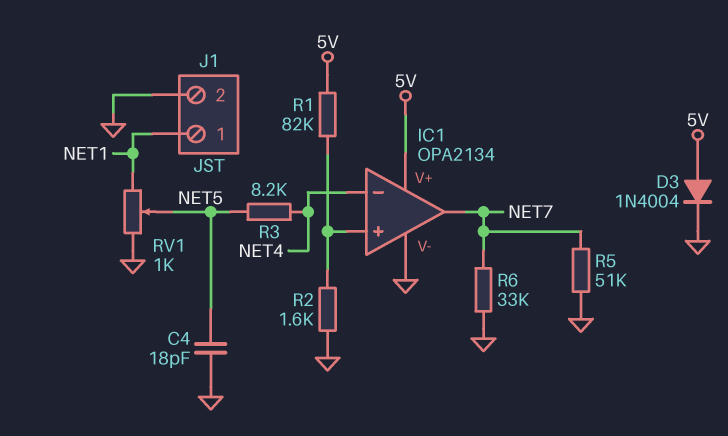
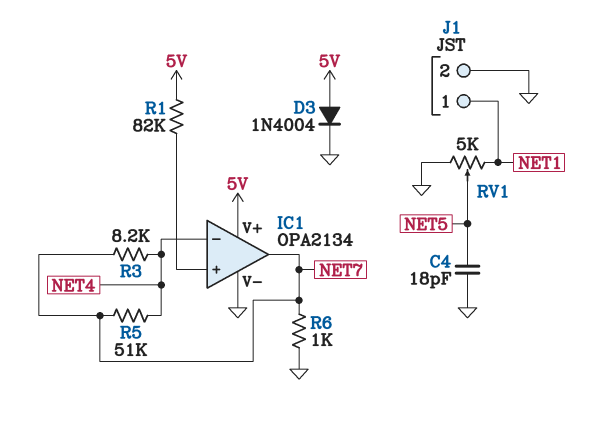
R2: 1.6k (GND, IC1/in+) -> none
R3: 8.2k (NET4, NET5) -> 8.2k (NET4, NET7)
R5: 51k (GND, NET7) -> 51k (NET4, NET7)
R6: 33k (GND, NET7) -> 1k (GND, NET7)
RV1: 1k (GND, NET1, wiper NET5) -> 5k (GND, NET1, wiper NET5)

